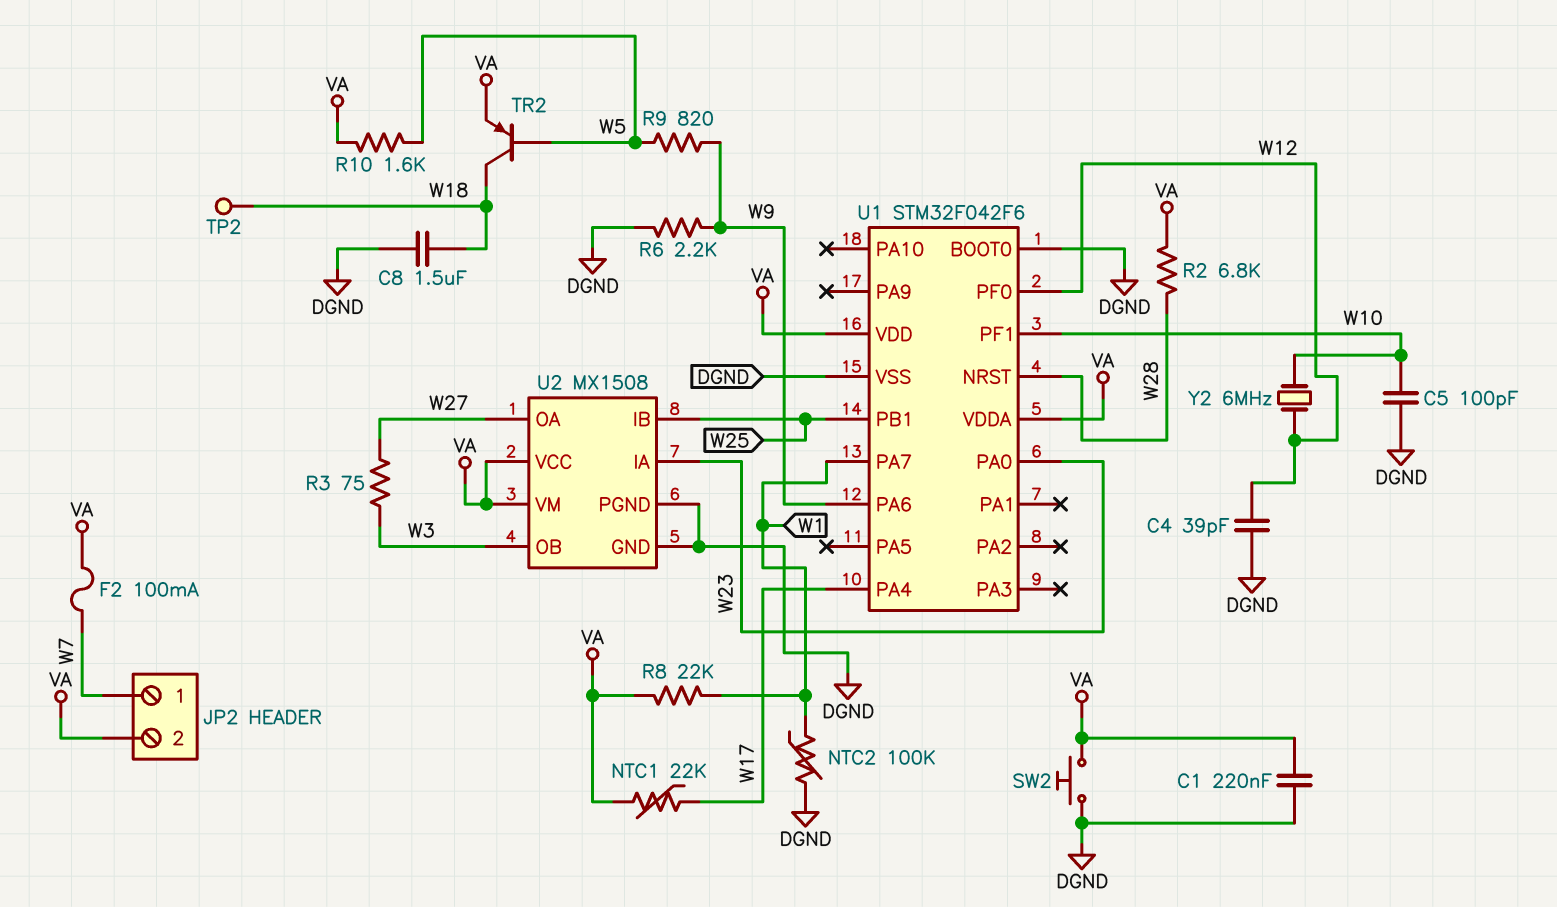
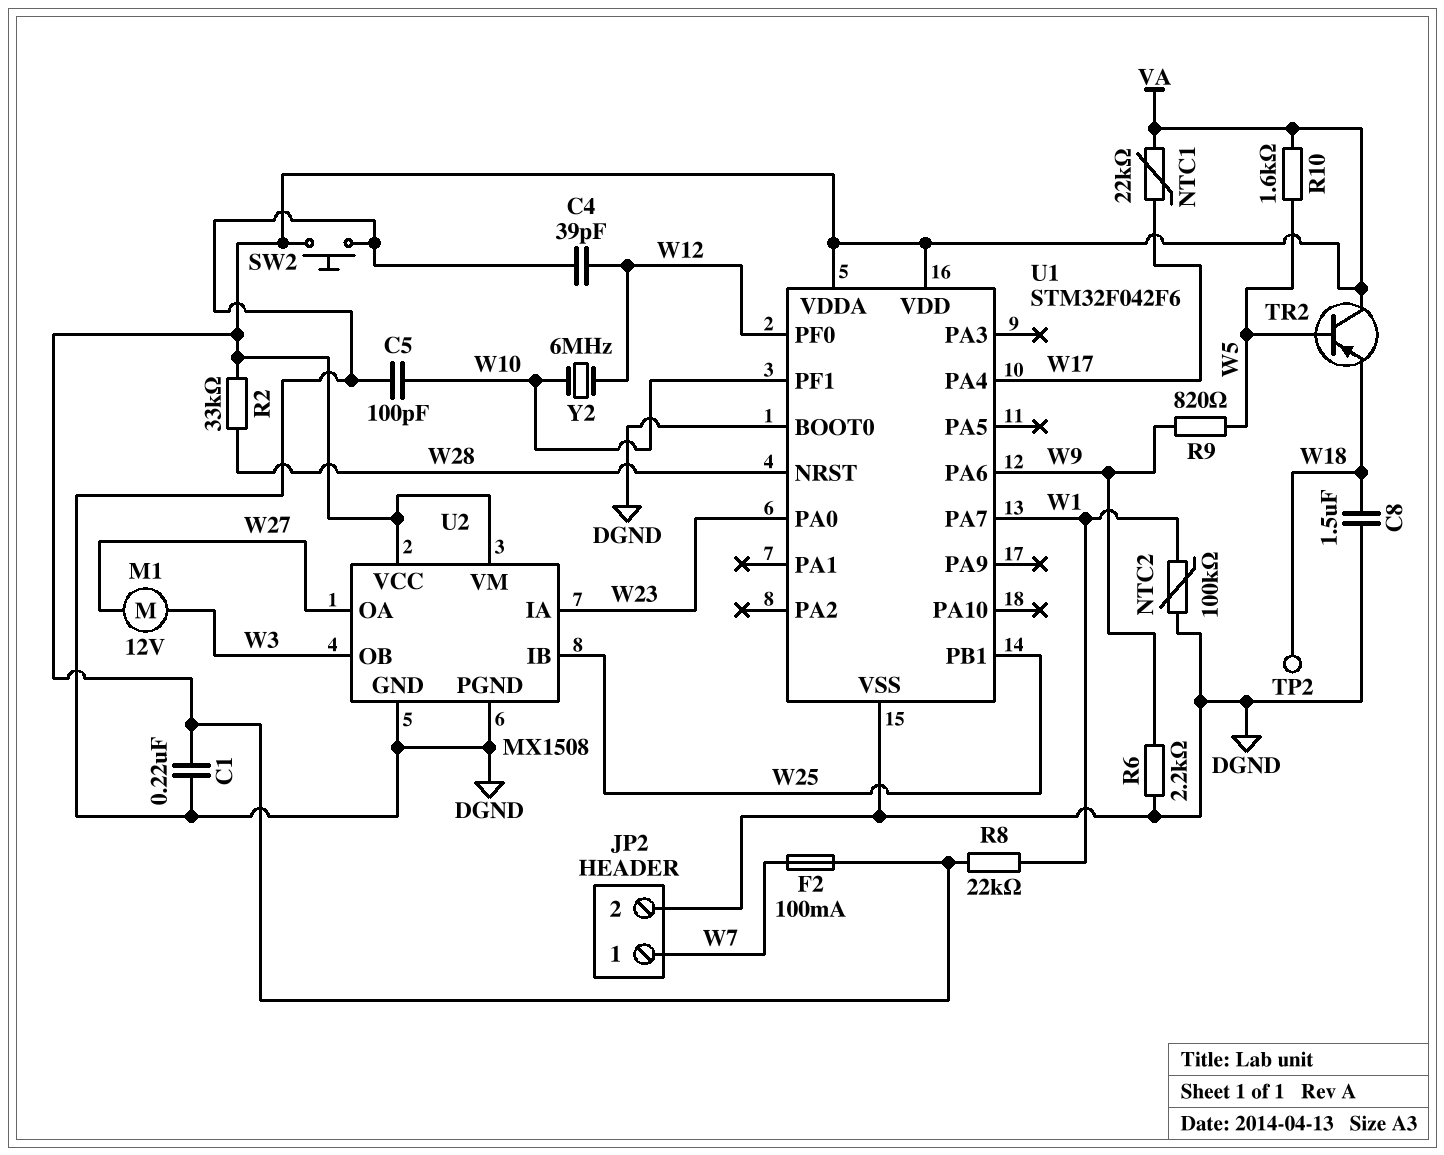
JP2 pin 2: VA -> DGND
M1: none -> motor 12V (W3, W27)
R2: 6.8k (VA, W28) -> 33k (VA, W28)
R3: 75 (W3, W27) -> none
TR2: PNP (B W5, C W18, E VA) -> PNP (B W5, C VA, E W18)

